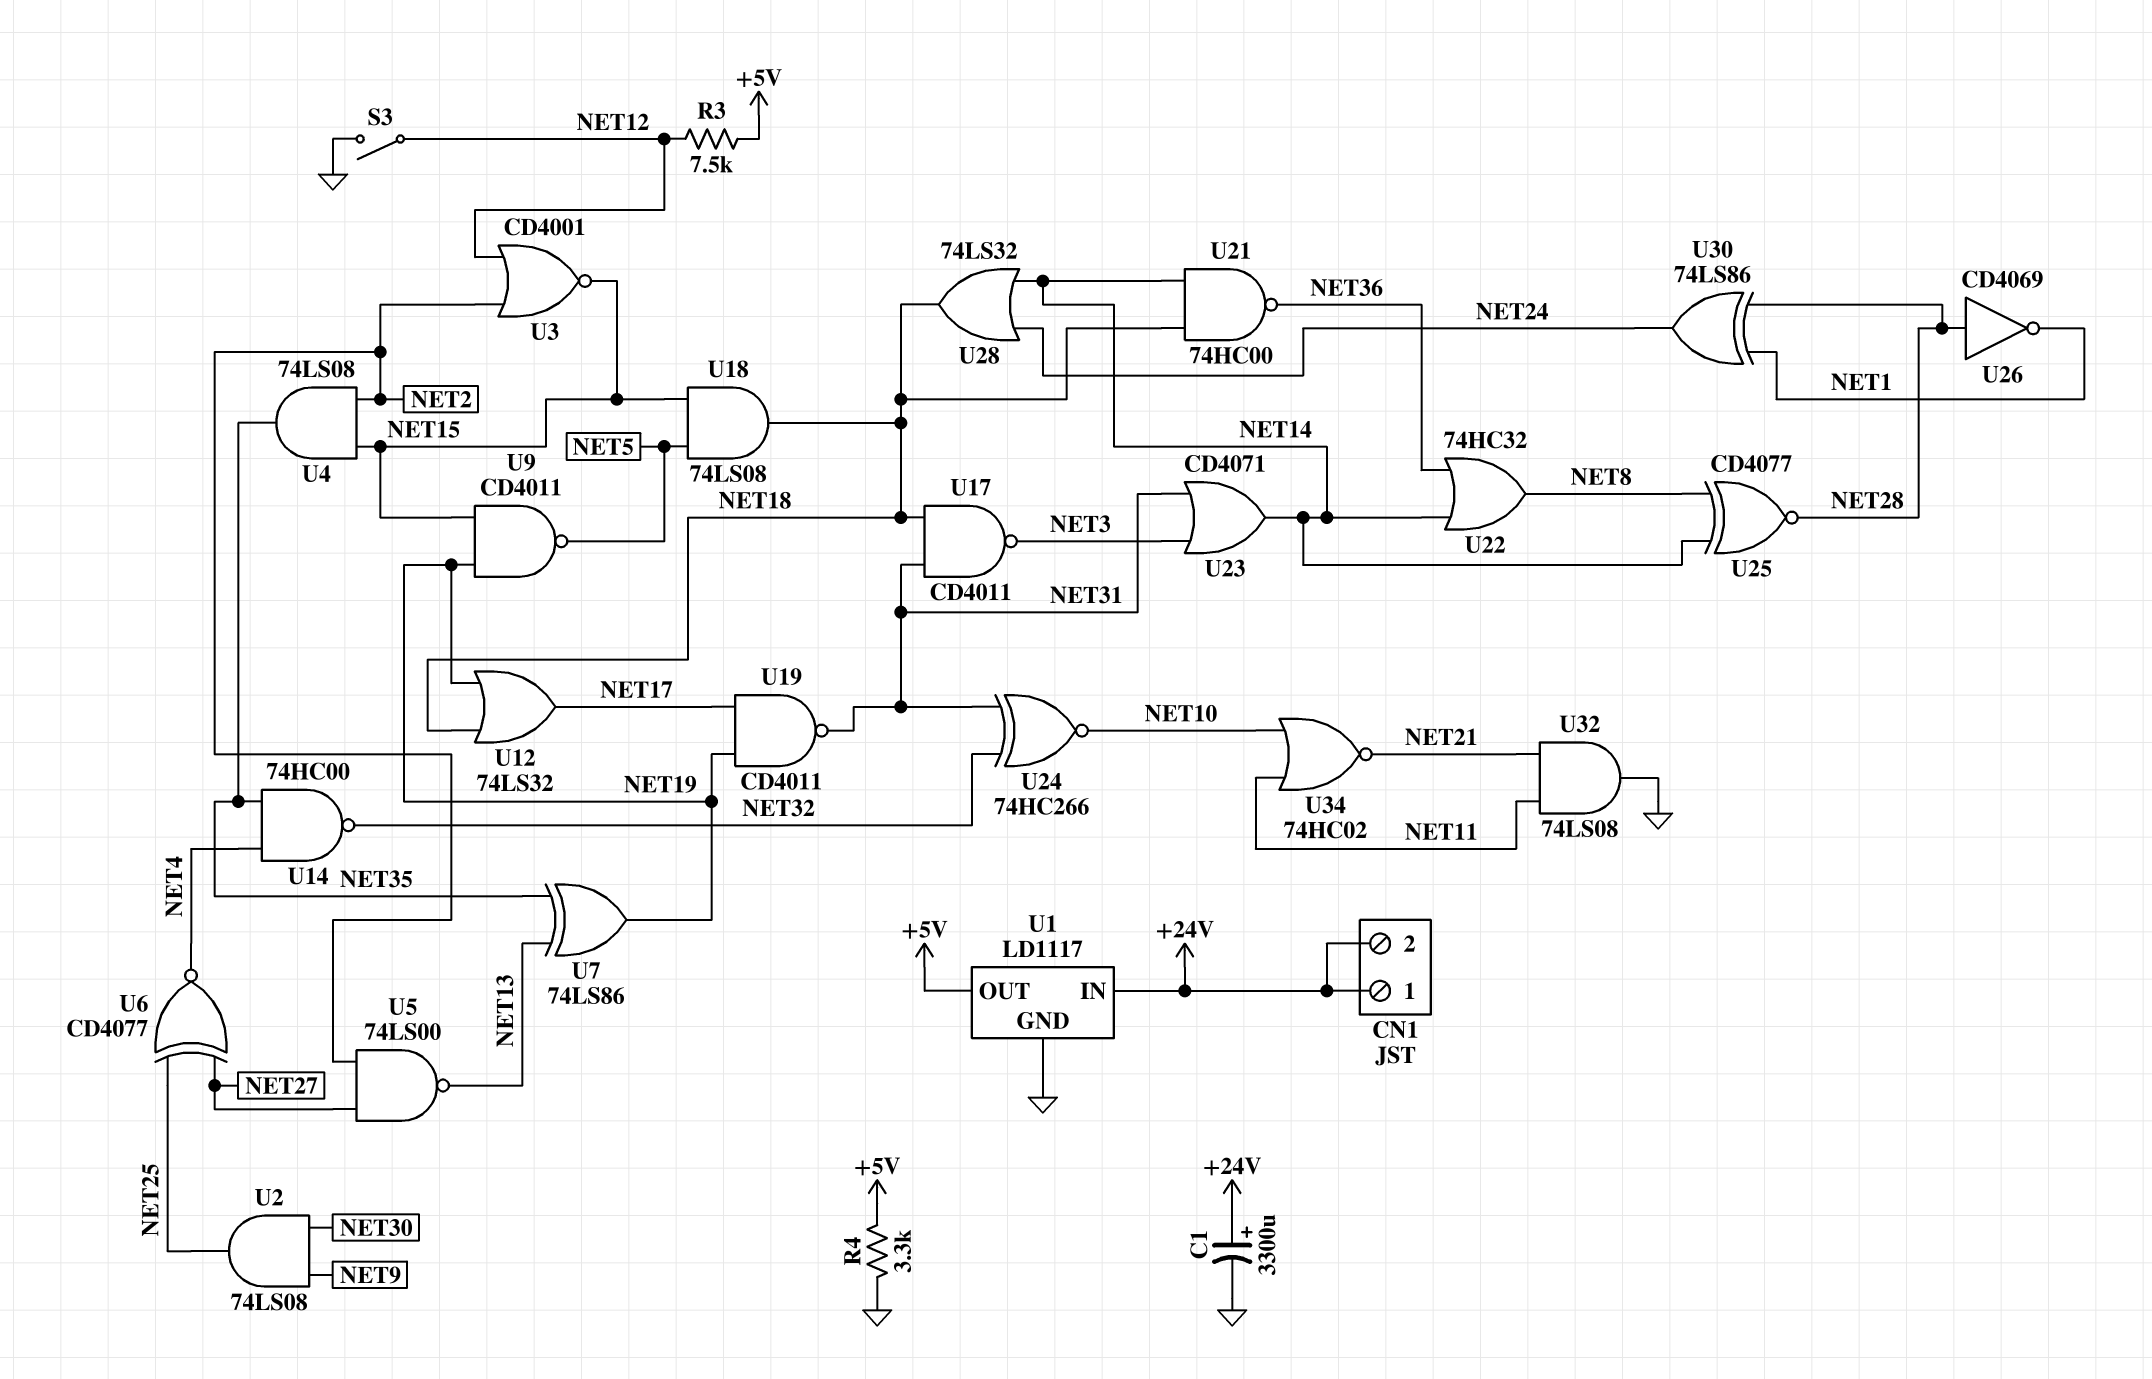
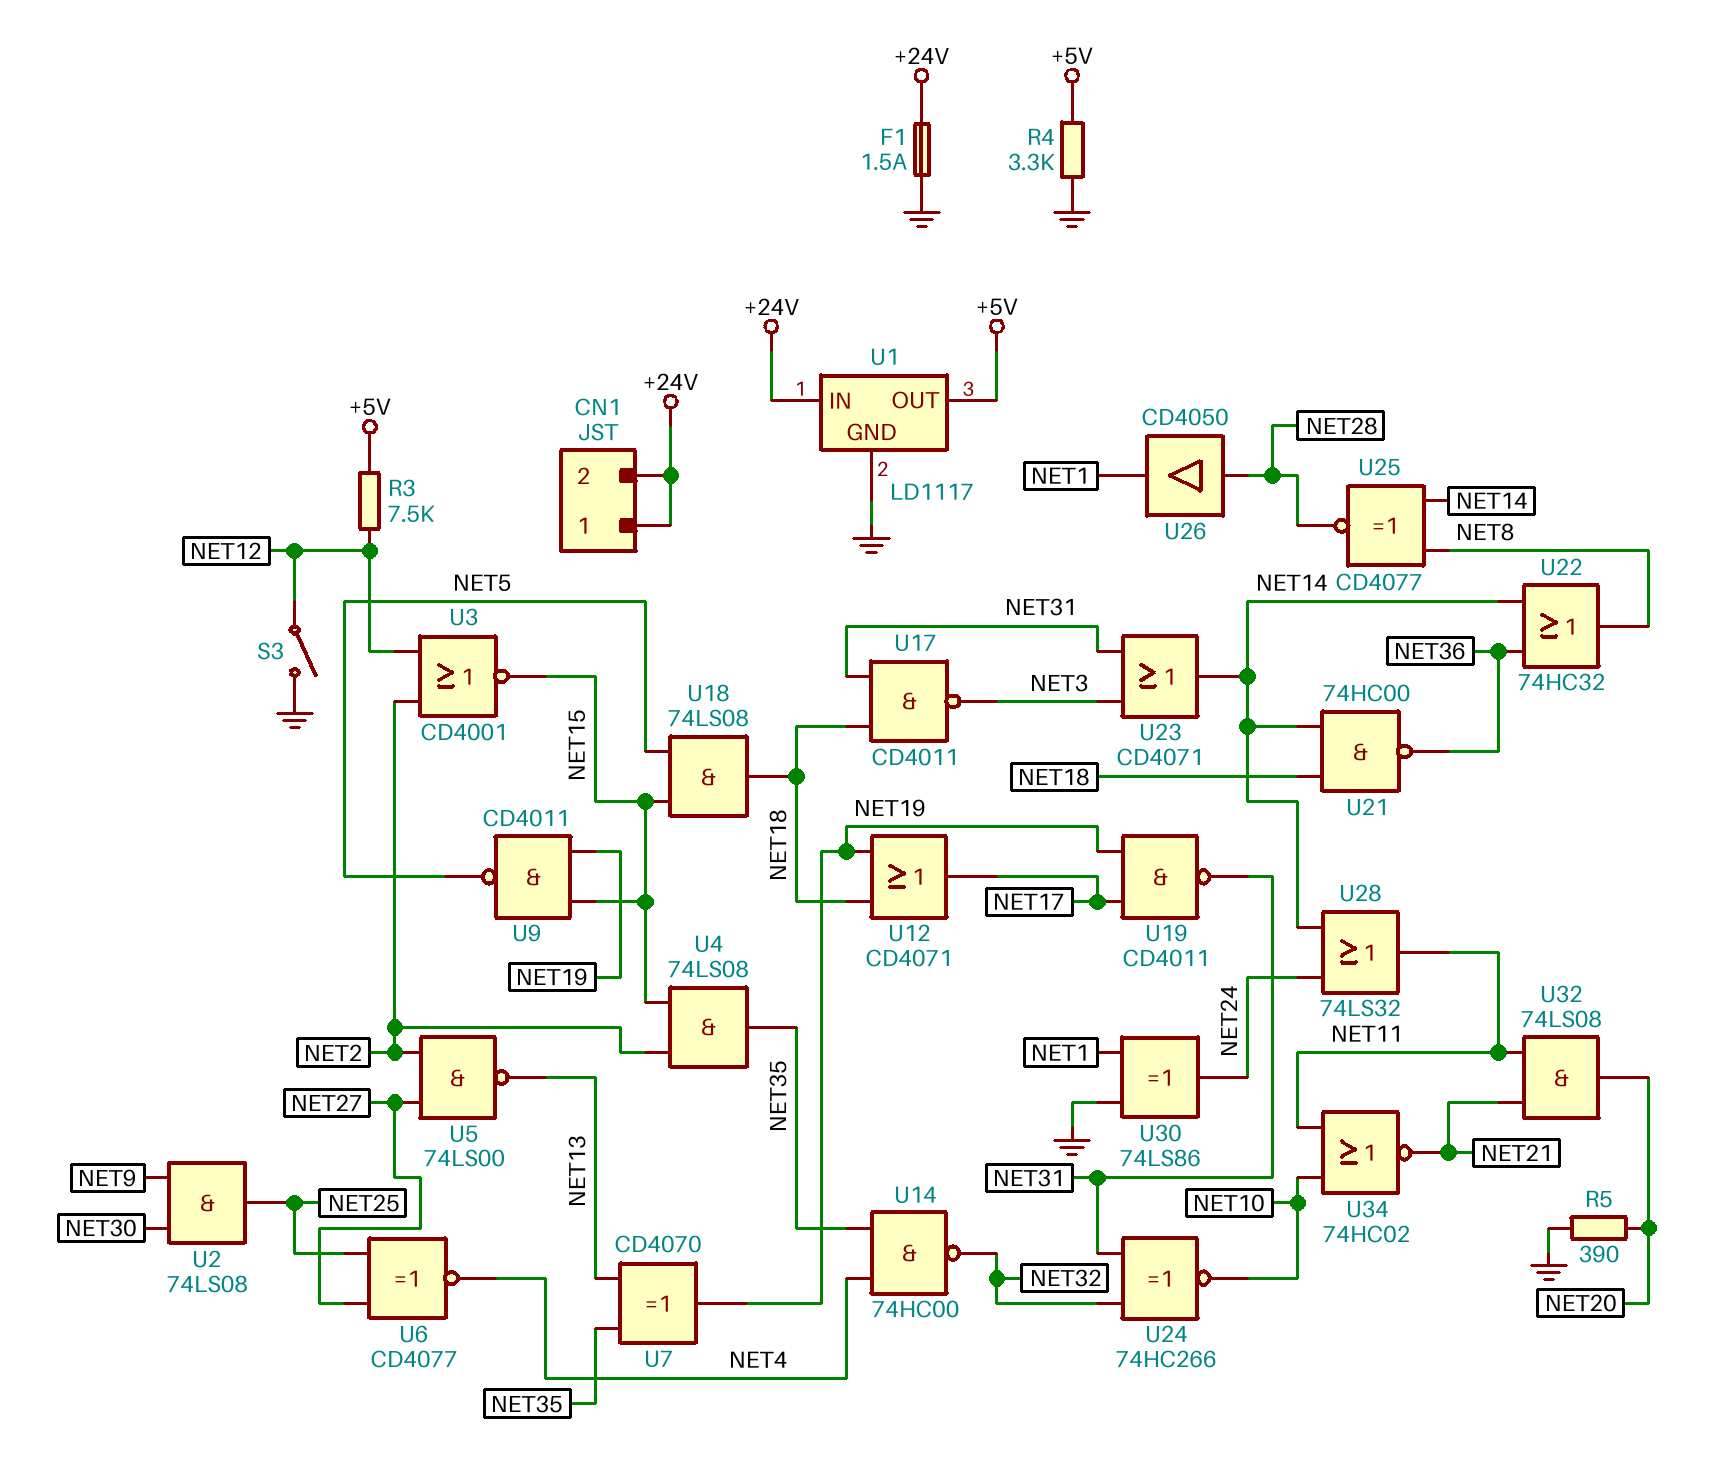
C1: 3300uF (plus +24V, minus GND) -> none
F1: none -> 1.5A (+24V, GND)
R5: none -> 390 (GND, NET20)
U7: XOR 74LS86 (in NET13, in NET35, out NET19) -> XOR CD4070 (in NET13, in NET35, out NET19)
U12: OR 74LS32 (in NET18, in NET19, out NET17) -> OR CD4071 (in NET18, in NET19, out NET17)
U26: NOT CD4069 (in NET28, out NET1) -> buffer CD4050 (in NET28, out NET1)
U28: OR 74LS32 (in NET14, in NET24, out NET18) -> OR 74LS32 (in NET14, in NET24, out NET11)
U30: XOR 74LS86 (in NET1, in NET28, out NET24) -> XOR 74LS86 (in GND, in NET1, out NET24)
U32: AND 74LS08 (in NET11, in NET21, out GND) -> AND 74LS08 (in NET11, in NET21, out NET20)

